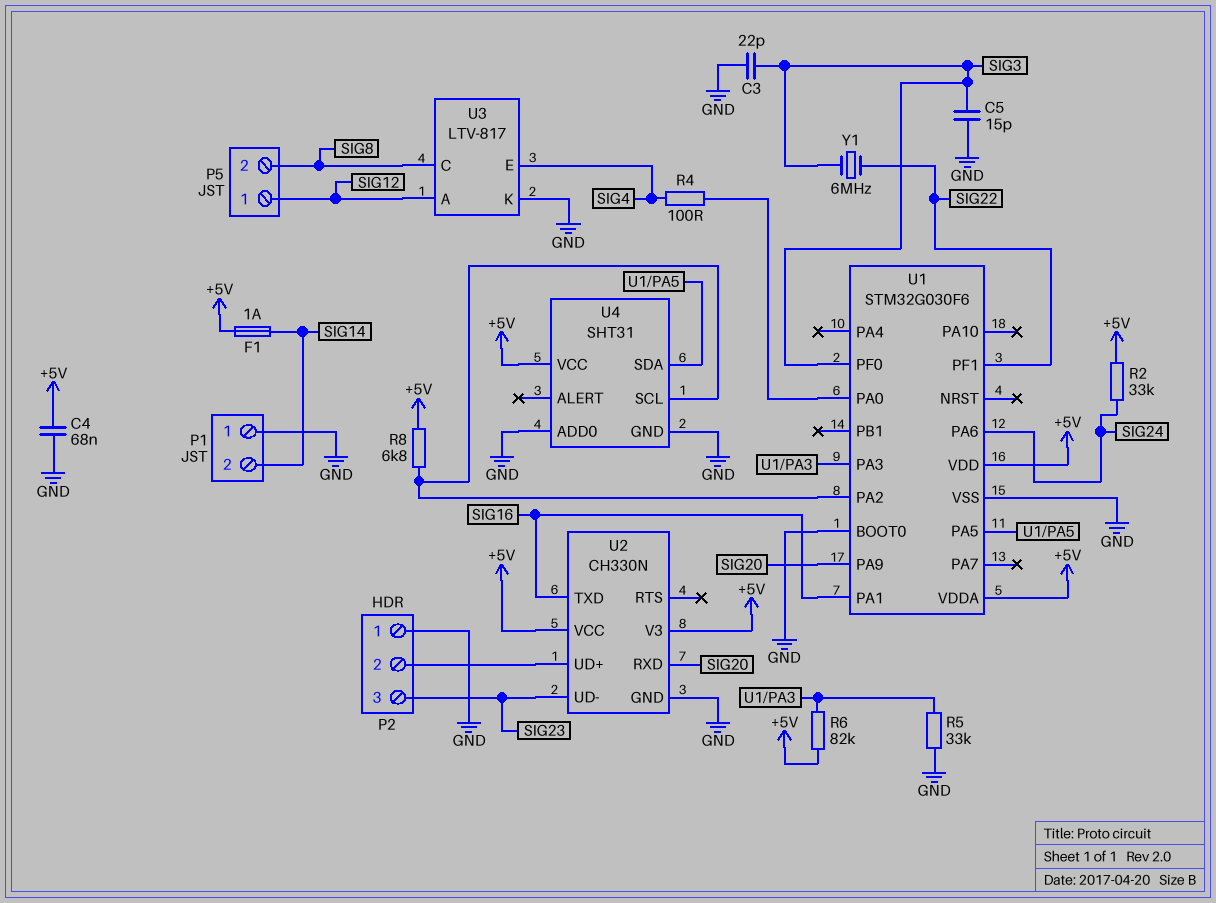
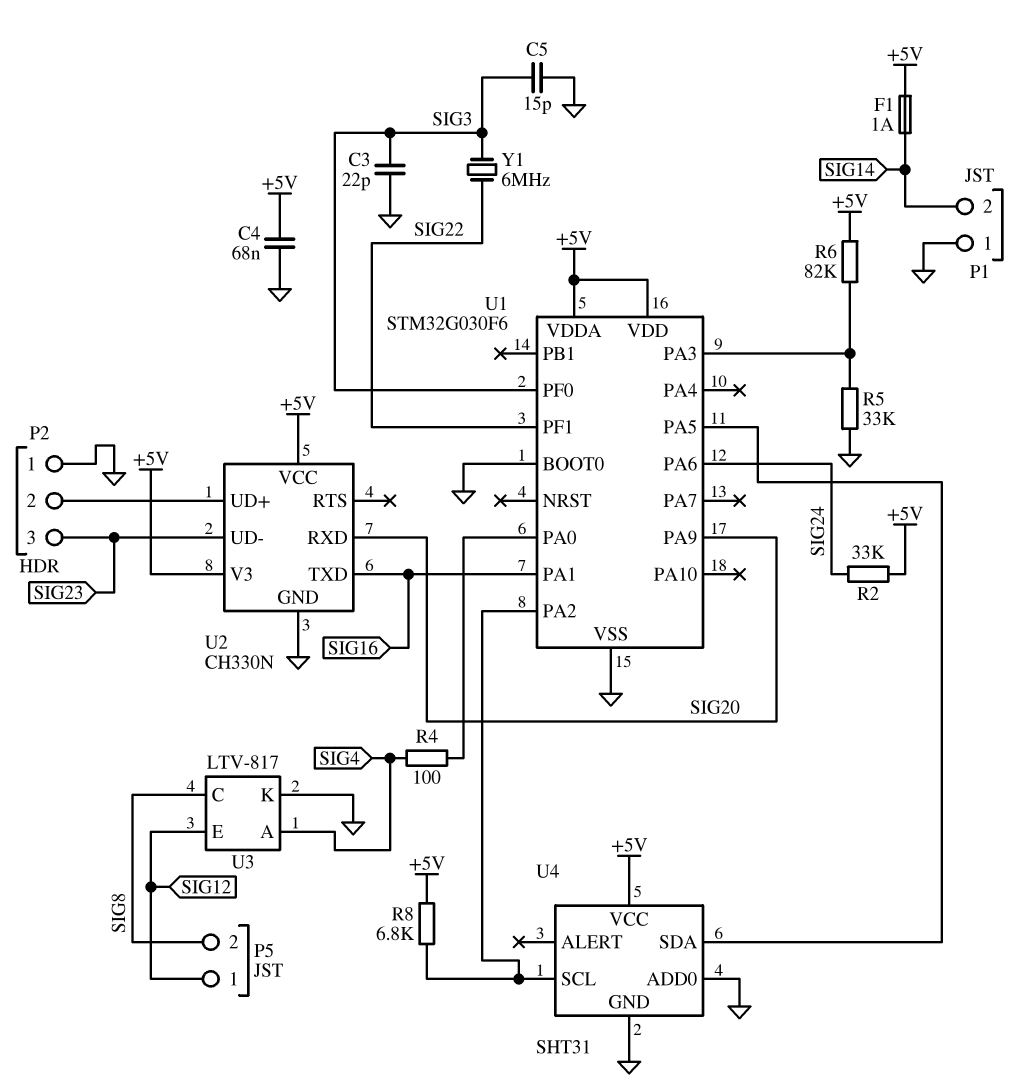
U3 pin A: SIG12 -> SIG4
U3 pin E: SIG4 -> SIG12

